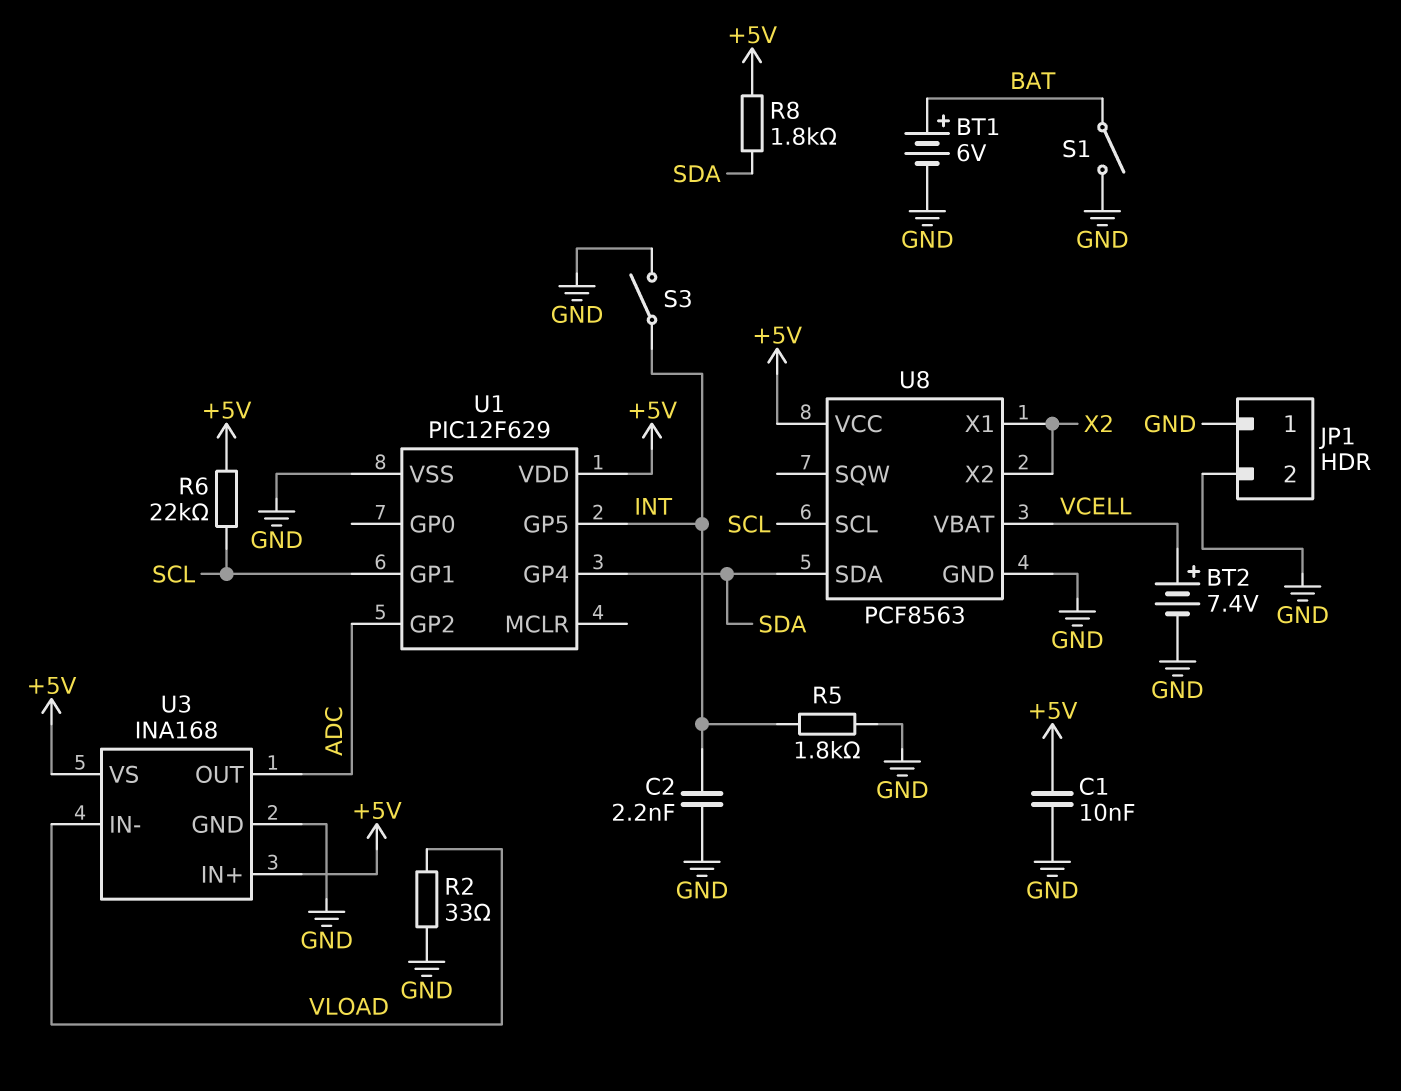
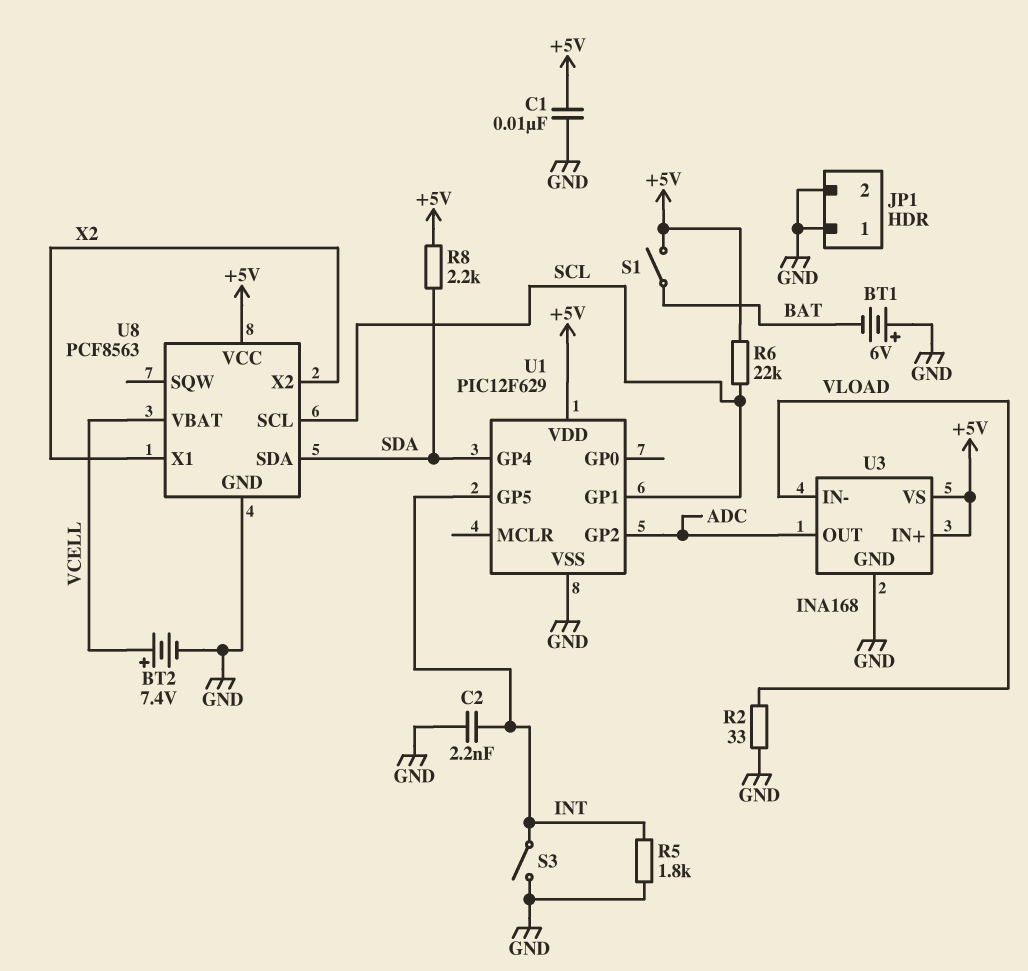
BT1: 6V (plus BAT, minus GND) -> 6V (plus GND, minus BAT)
R8: 1.8k (+5V, SDA) -> 2.2k (+5V, SDA)
S1: switch (BAT, GND) -> switch (+5V, BAT)

